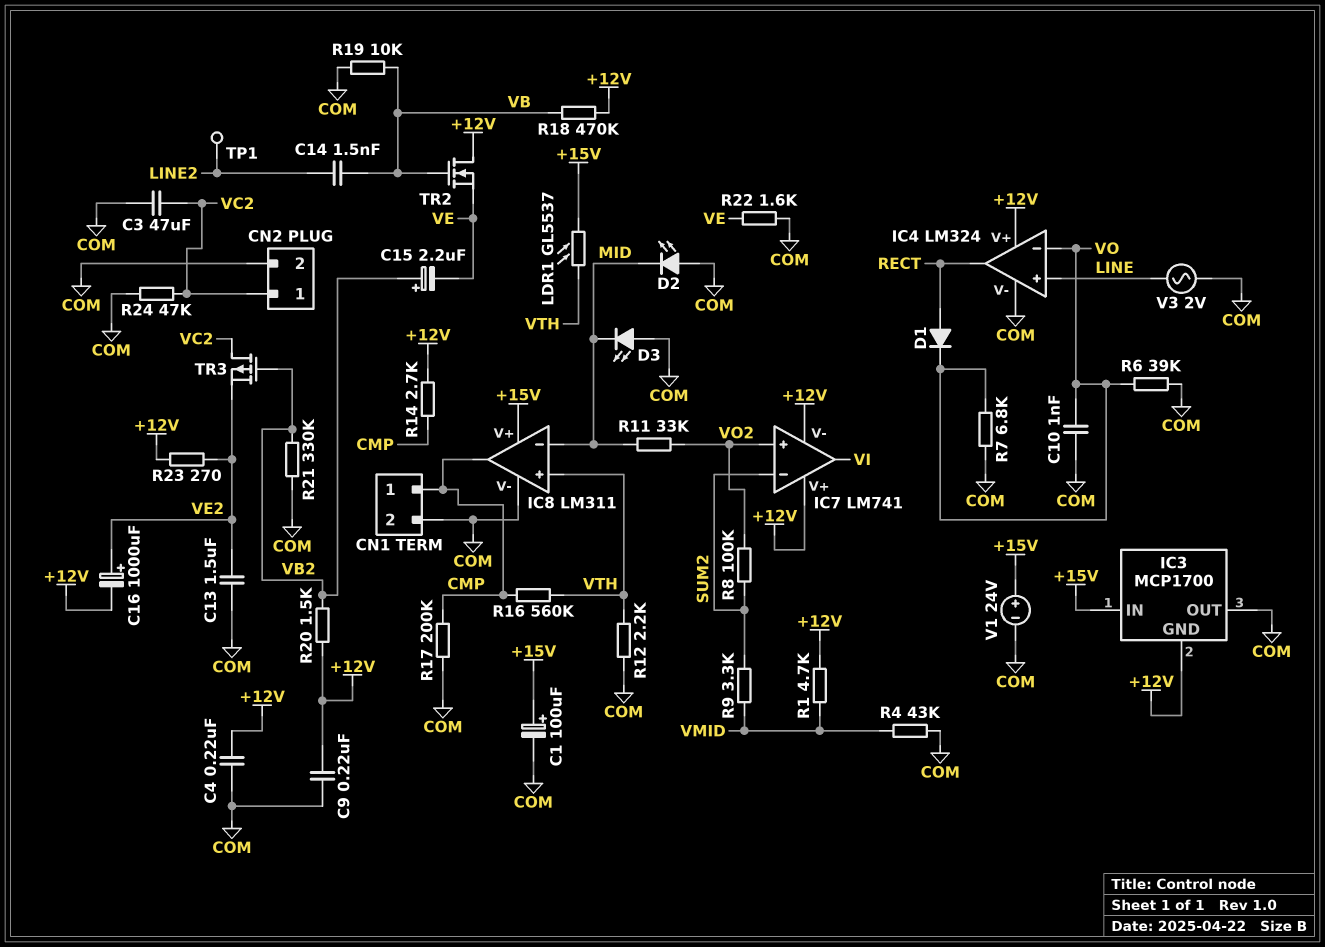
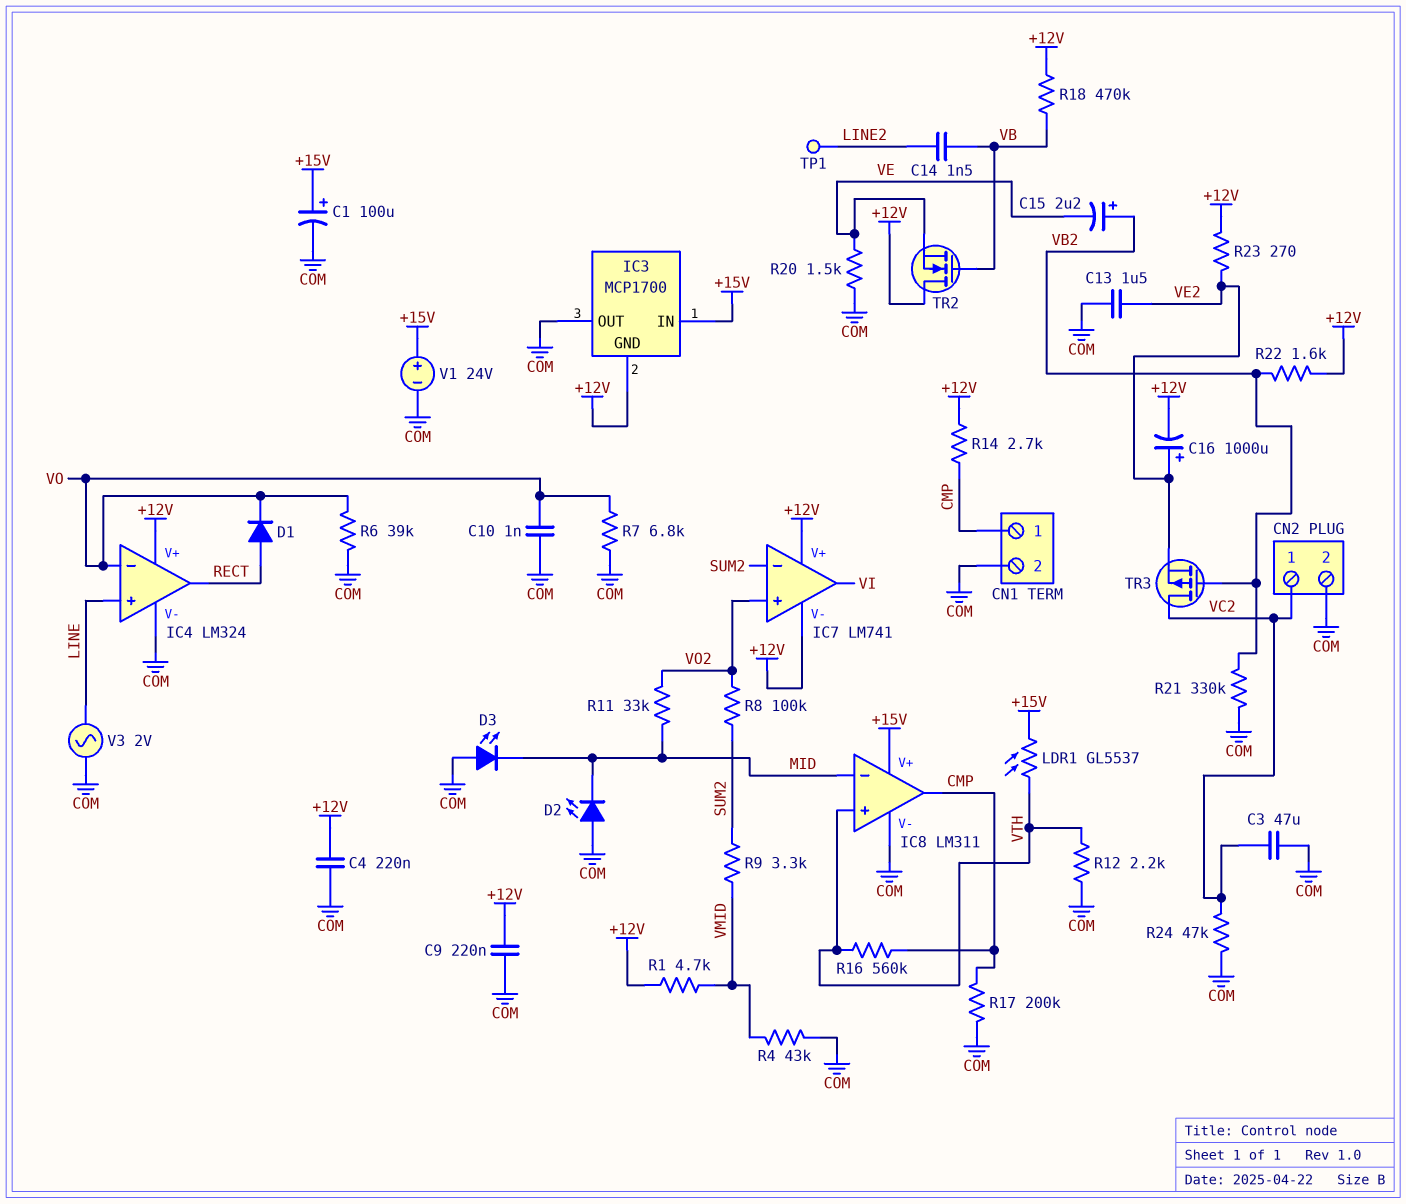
R19: 10k (COM, VB) -> none
R20: 1.5k (+12V, VB2) -> 1.5k (COM, VE)
R22: 1.6k (COM, VE) -> 1.6k (+12V, VB2)

